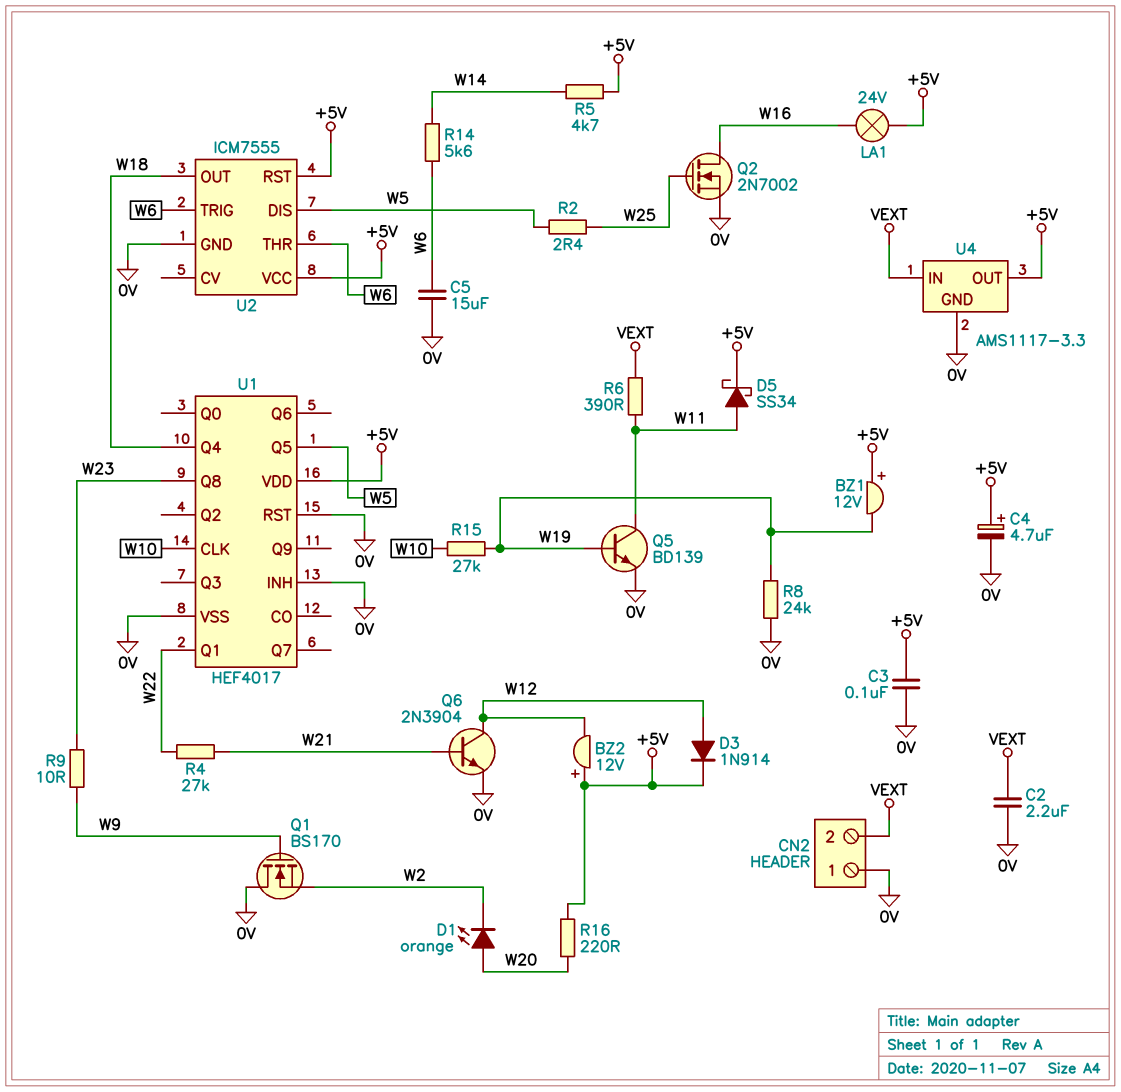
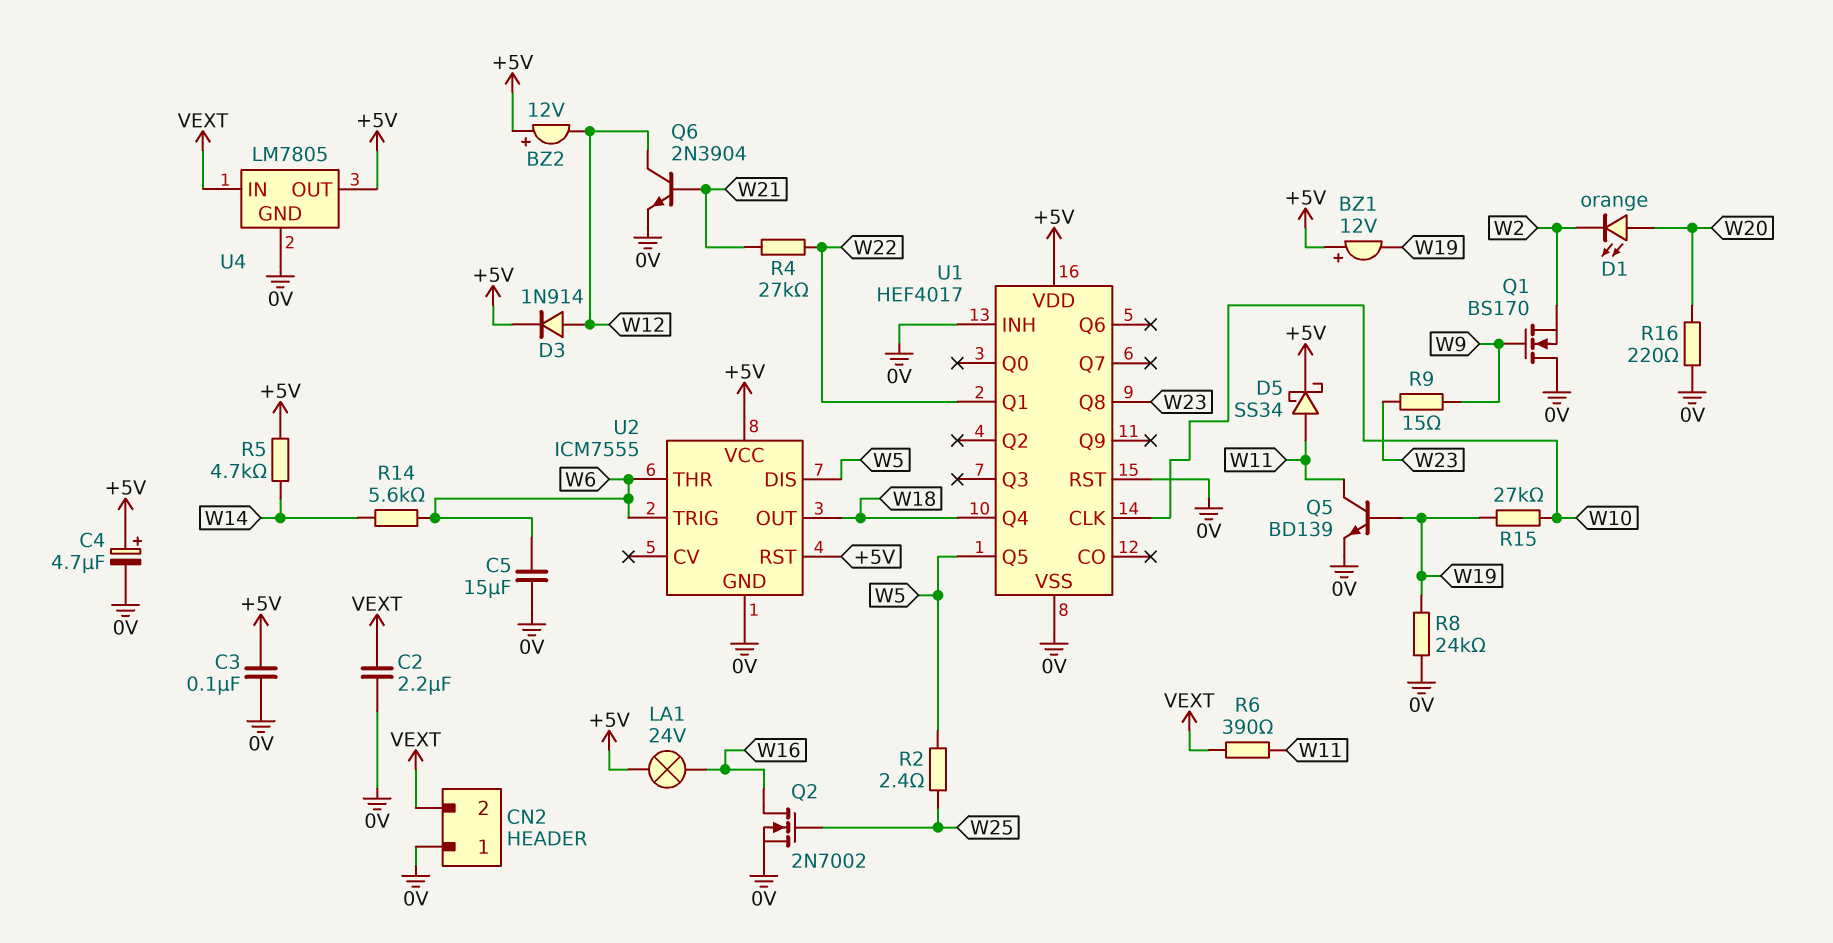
R9: 10 (W9, W23) -> 15 (W9, W23)
R16: 220 (+5V, W20) -> 220 (0V, W20)
U4: AMS1117-3.3 -> LM7805

